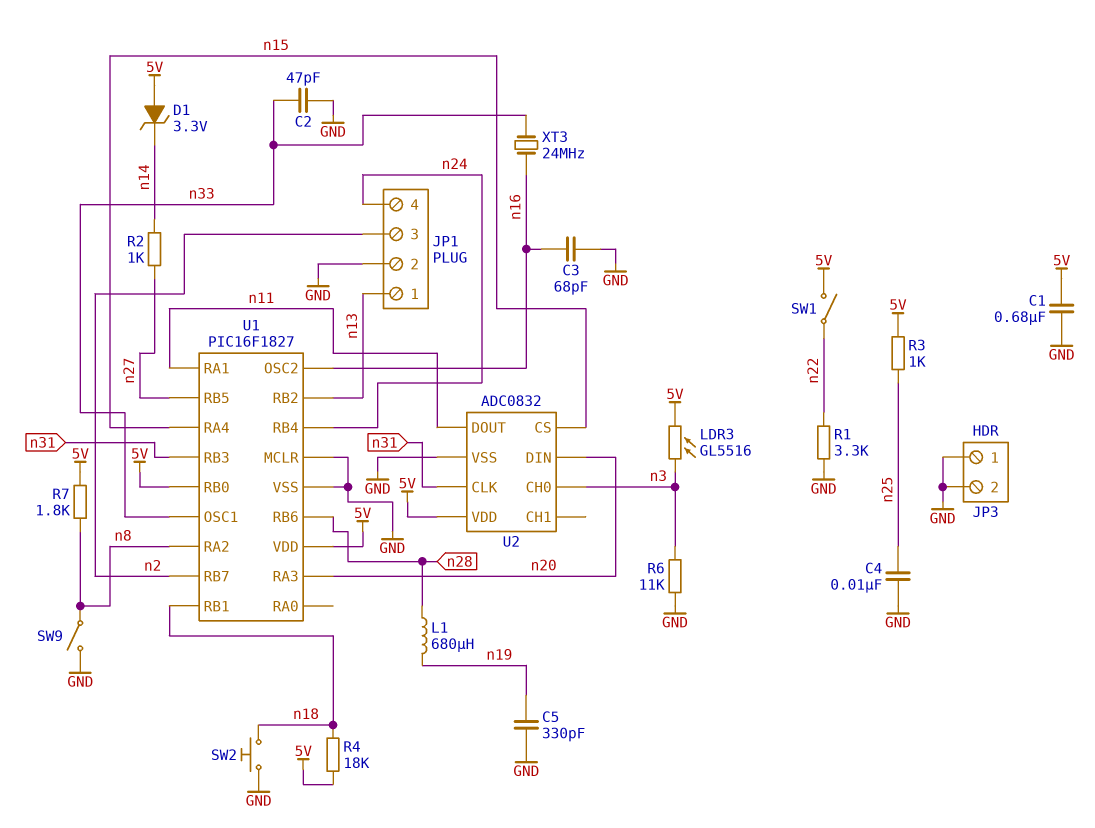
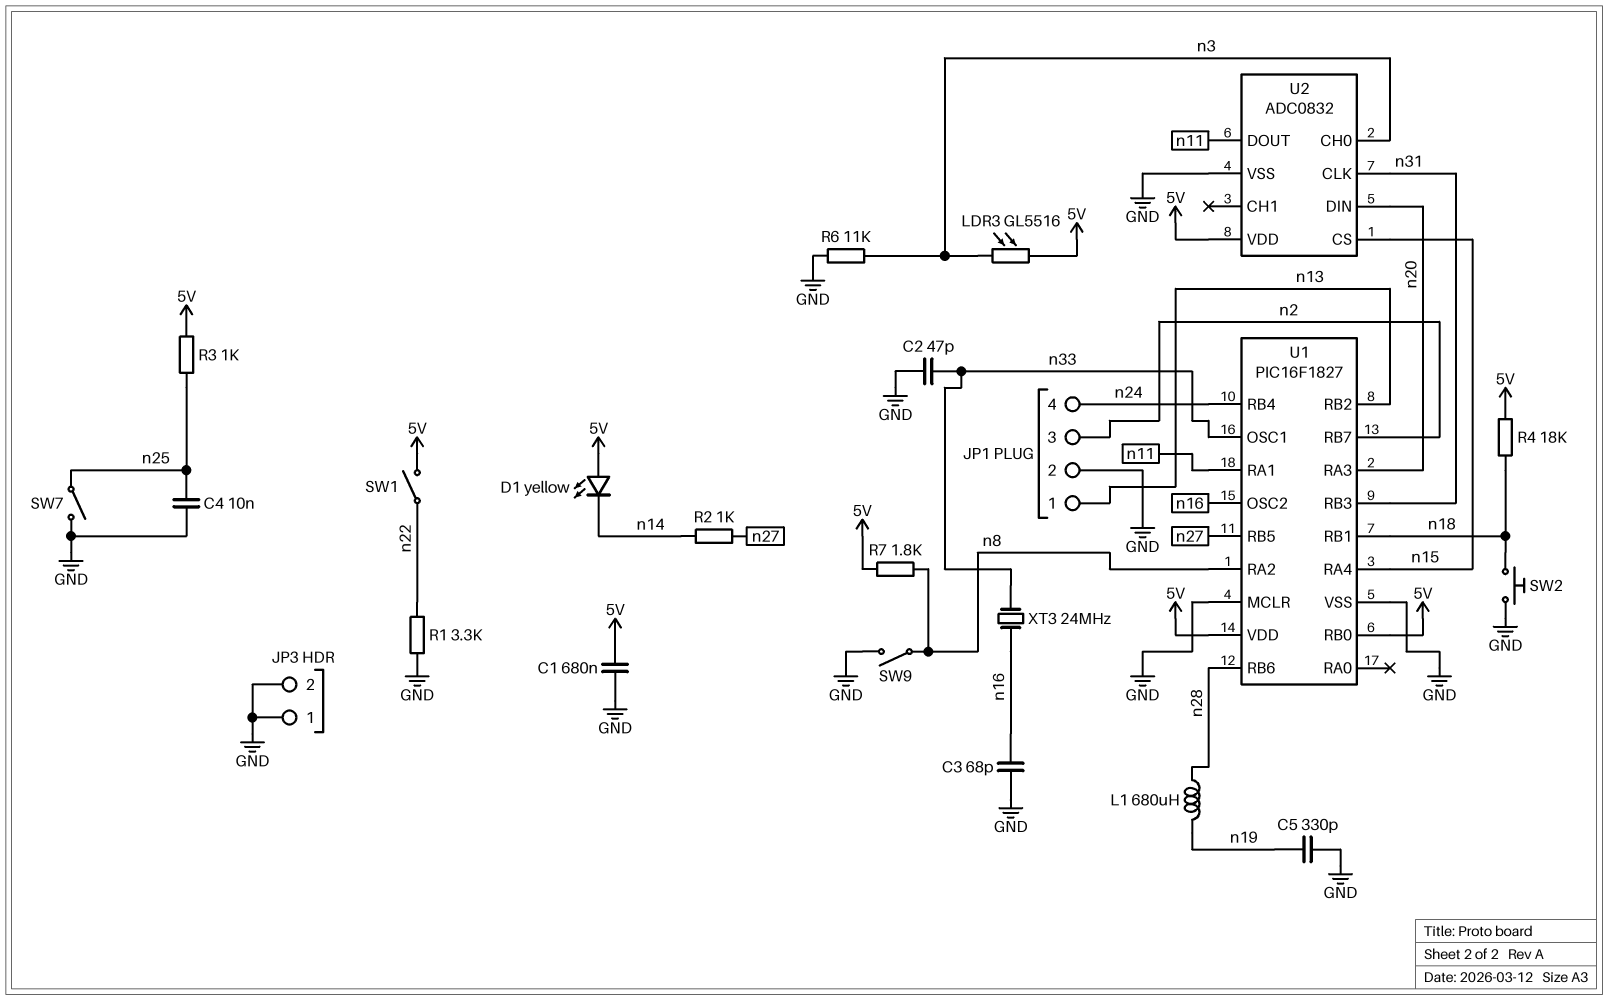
D1: zener 3.3V (A 5V, K n14) -> LED yellow (A 5V, K n14)
SW7: none -> switch (GND, n25)

